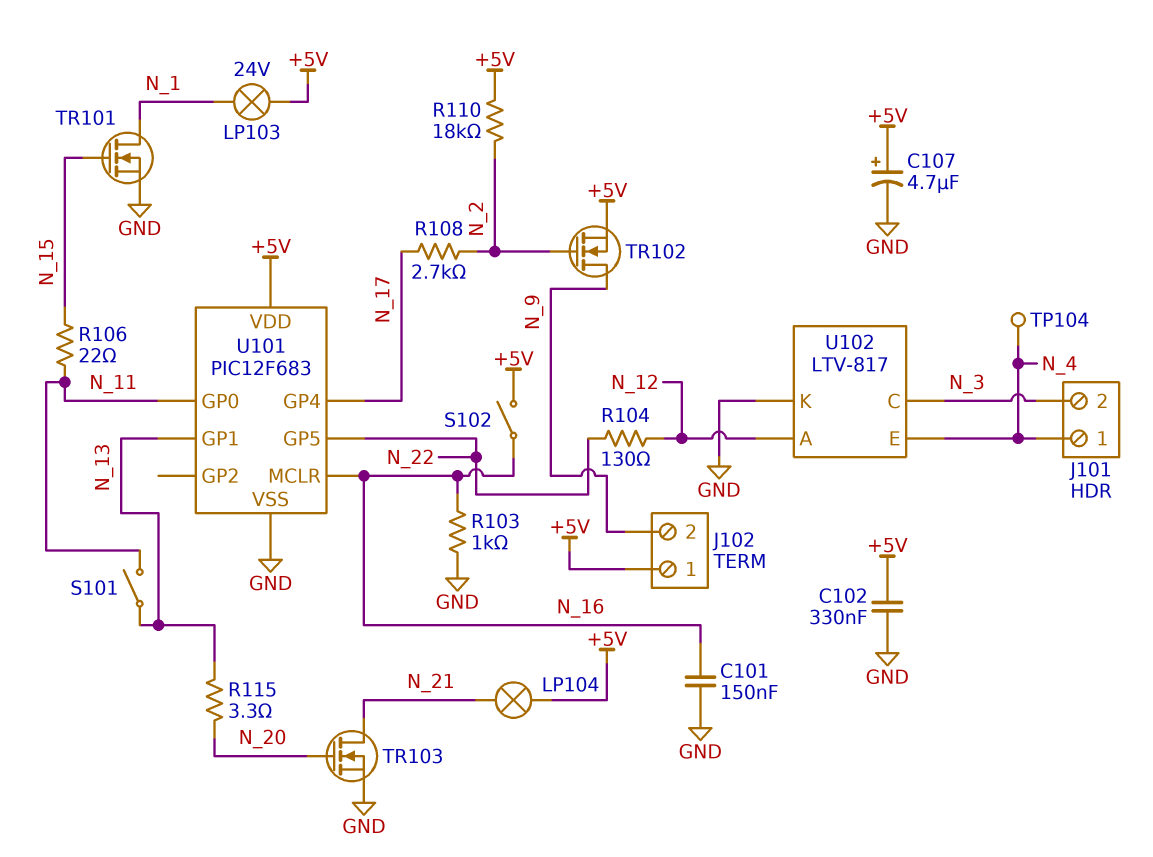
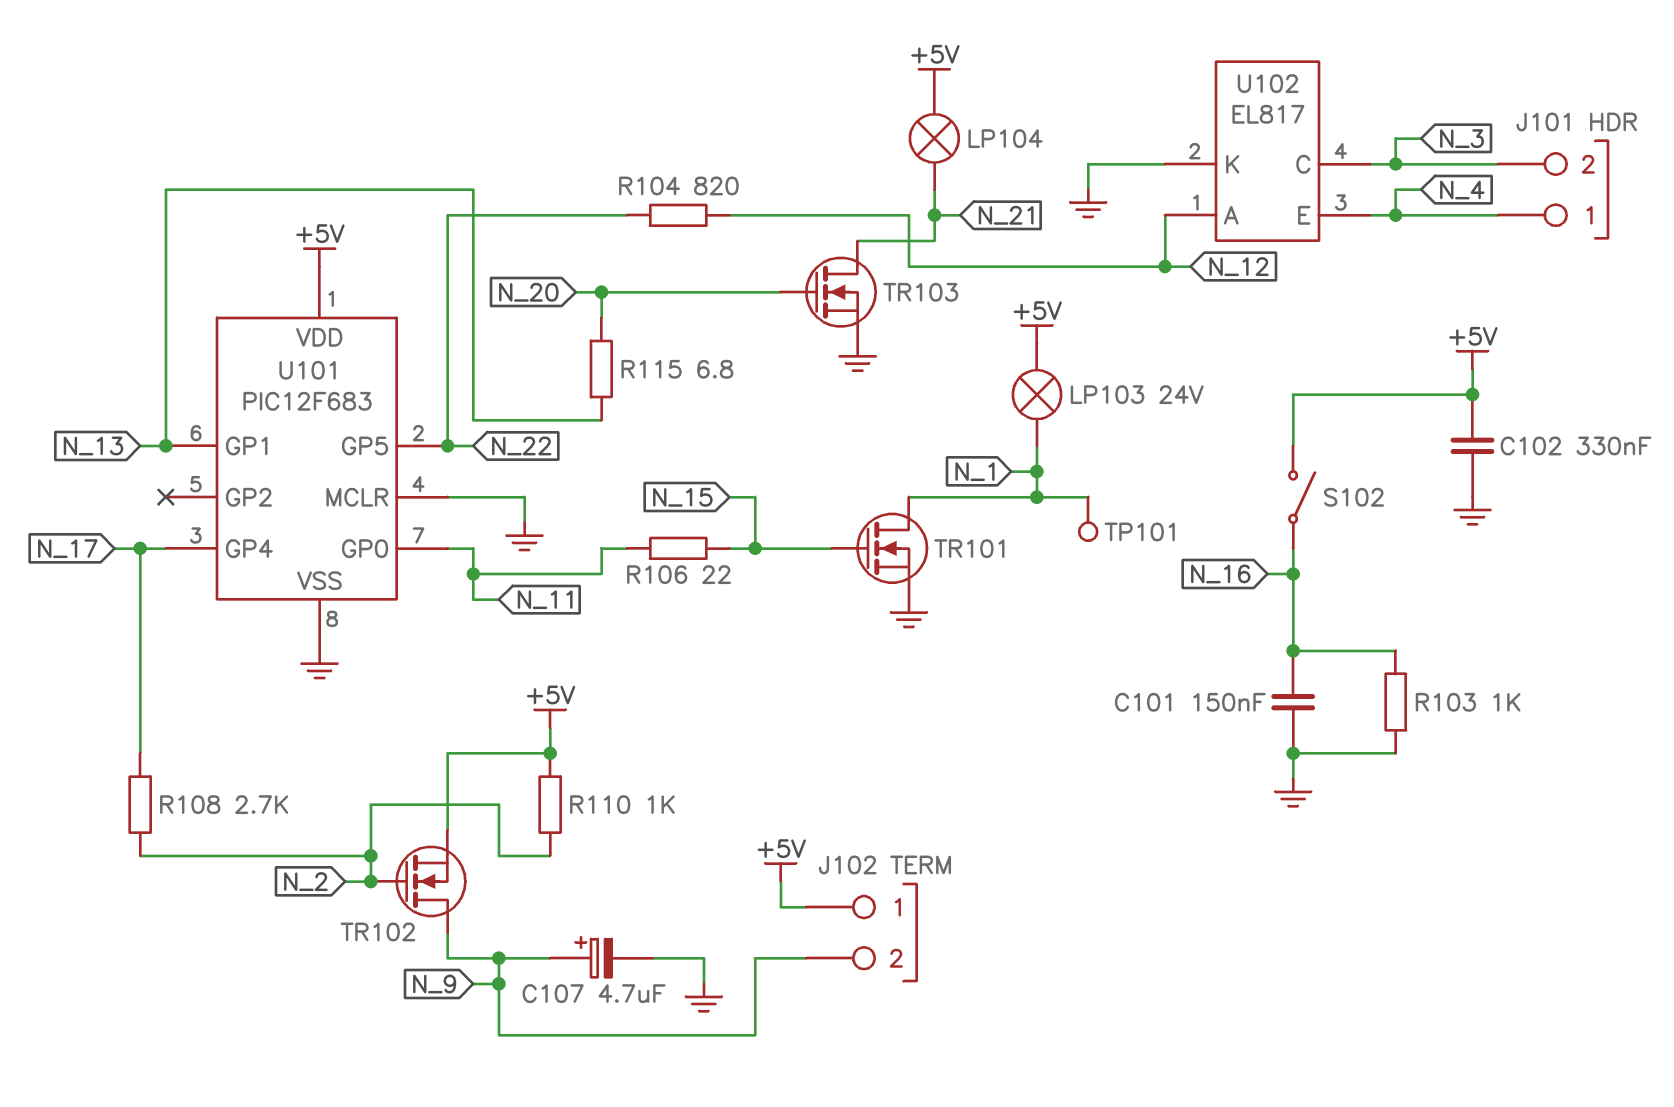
C107: 4.7uF (plus +5V, minus GND) -> 4.7uF (plus N_9, minus GND)
R104: 130 (N_12, N_22) -> 820 (N_12, N_22)
R110: 18k (+5V, N_2) -> 1k (+5V, N_2)
R115: 3.3 (N_13, N_20) -> 6.8 (N_13, N_20)
S101: switch (N_11, N_13) -> none
TP101: none -> test point (N_1)
TP104: test point (N_4) -> none
U101 pin MCLR: N_16 -> GND
U102: LTV-817 -> EL817

